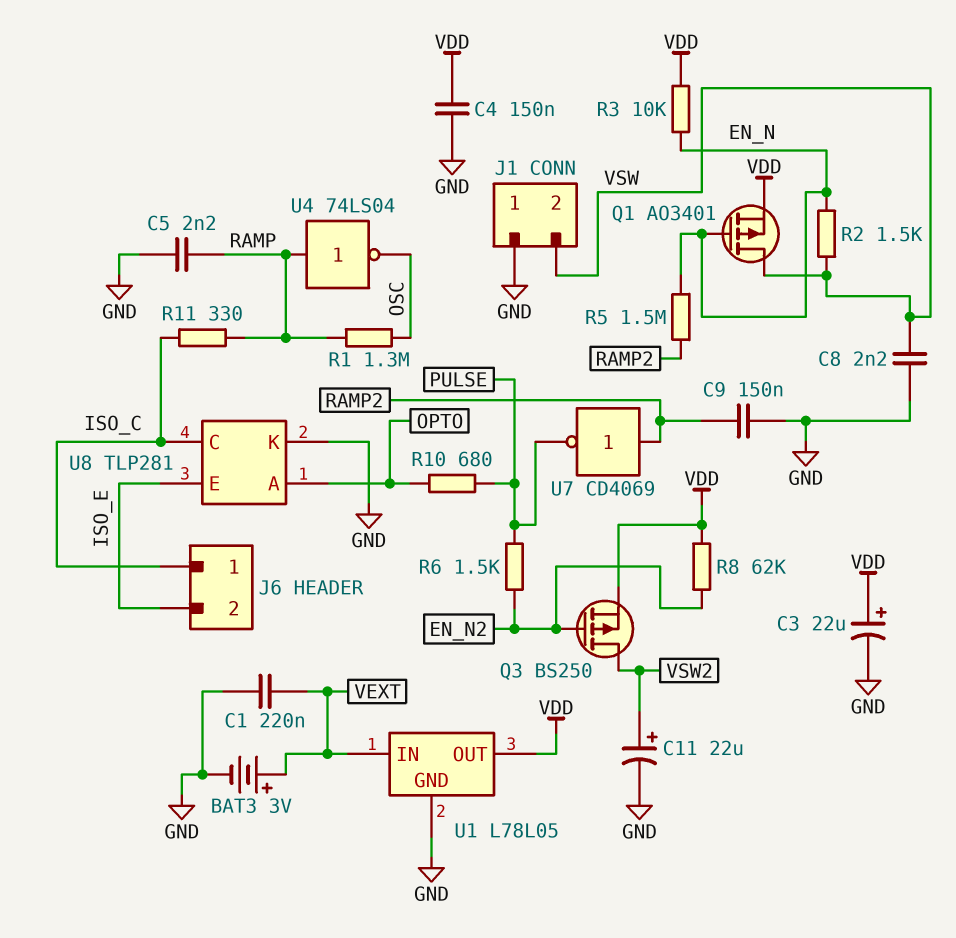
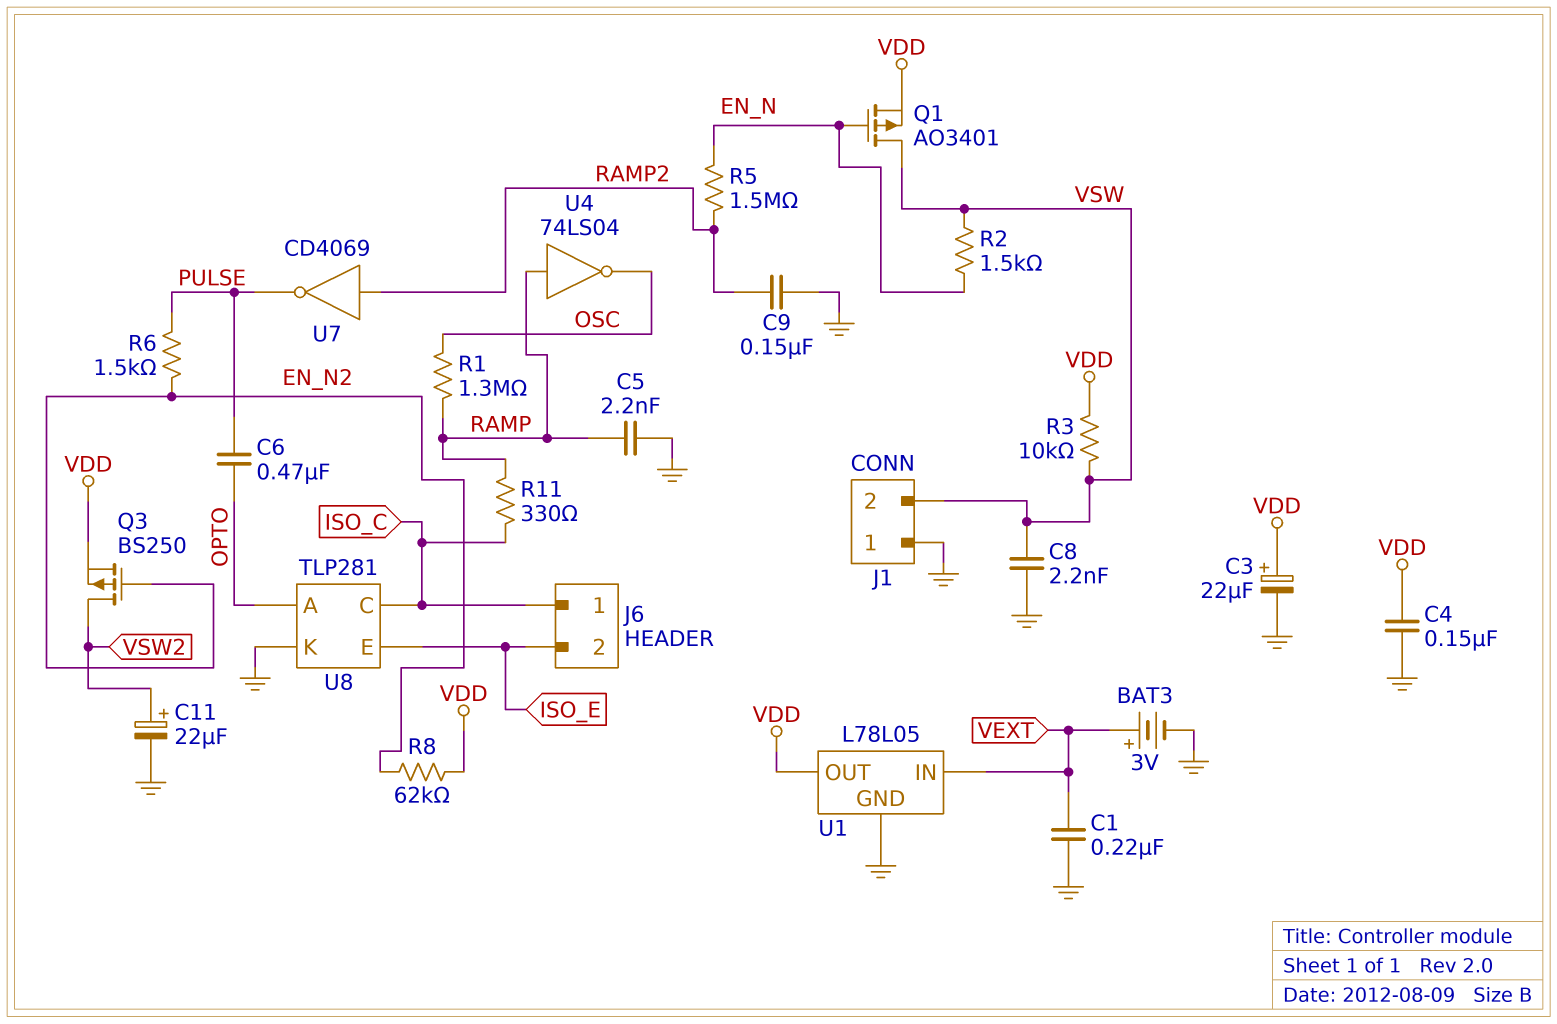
C6: none -> 470nF (OPTO, PULSE)
R3: 10k (EN_N, VDD) -> 10k (VDD, VSW)
R10: 680 (OPTO, PULSE) -> none

